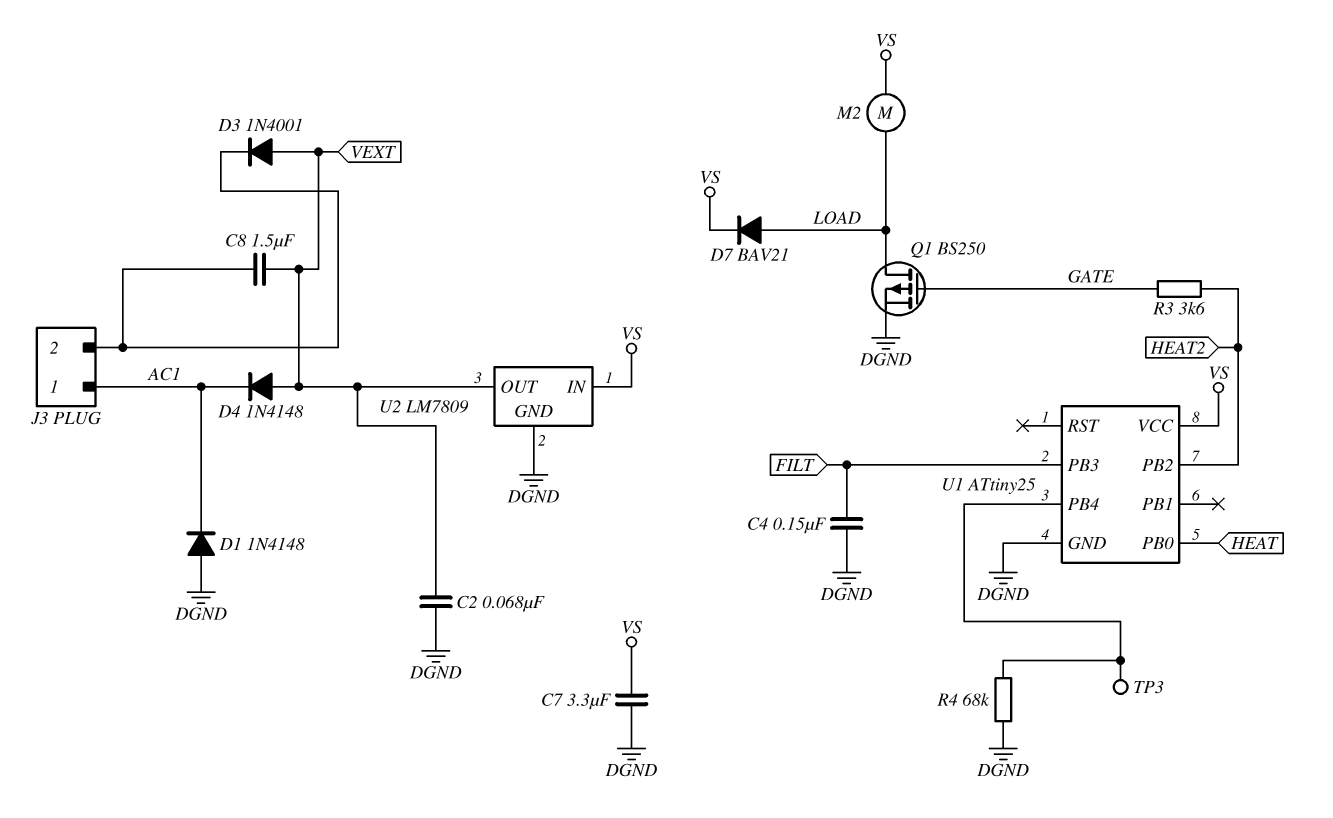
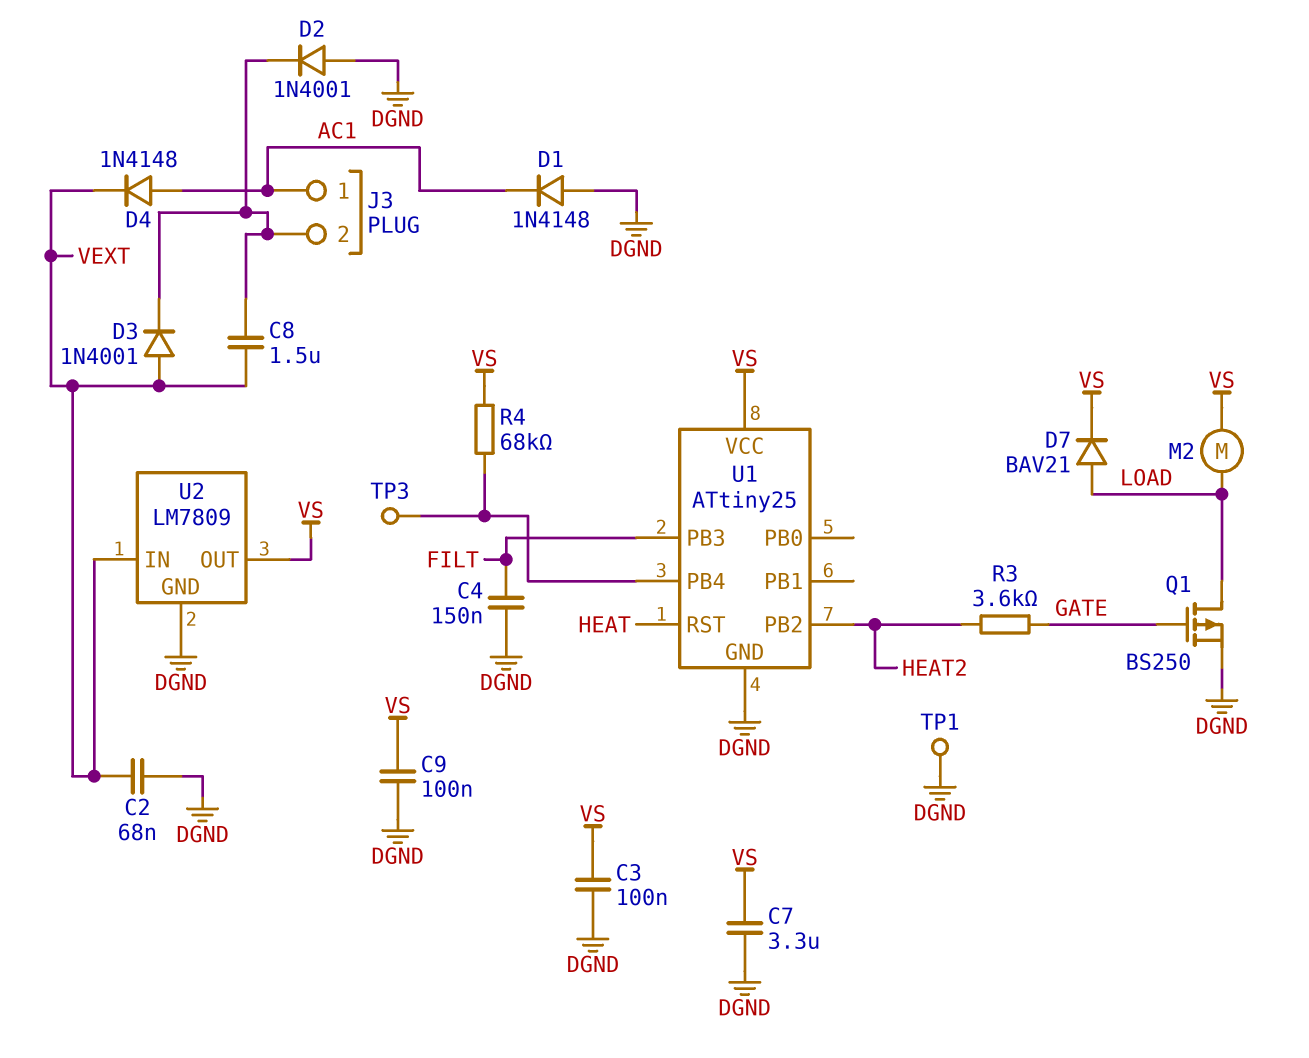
C3: none -> 100nF (DGND, VS)
C9: none -> 100nF (DGND, VS)
D2: none -> diode 1N4001 (A DGND, K J3/2)
D4: diode 1N4148 (A VEXT, K AC1) -> diode 1N4148 (A AC1, K VEXT)
R4: 68k (DGND, U1/PB4) -> 68k (U1/PB4, VS)
TP1: none -> test point (DGND)
U1 pin PB0: HEAT -> none
U1 pin RST: none -> HEAT
U2 pin IN: VS -> VEXT
U2 pin OUT: VEXT -> VS

